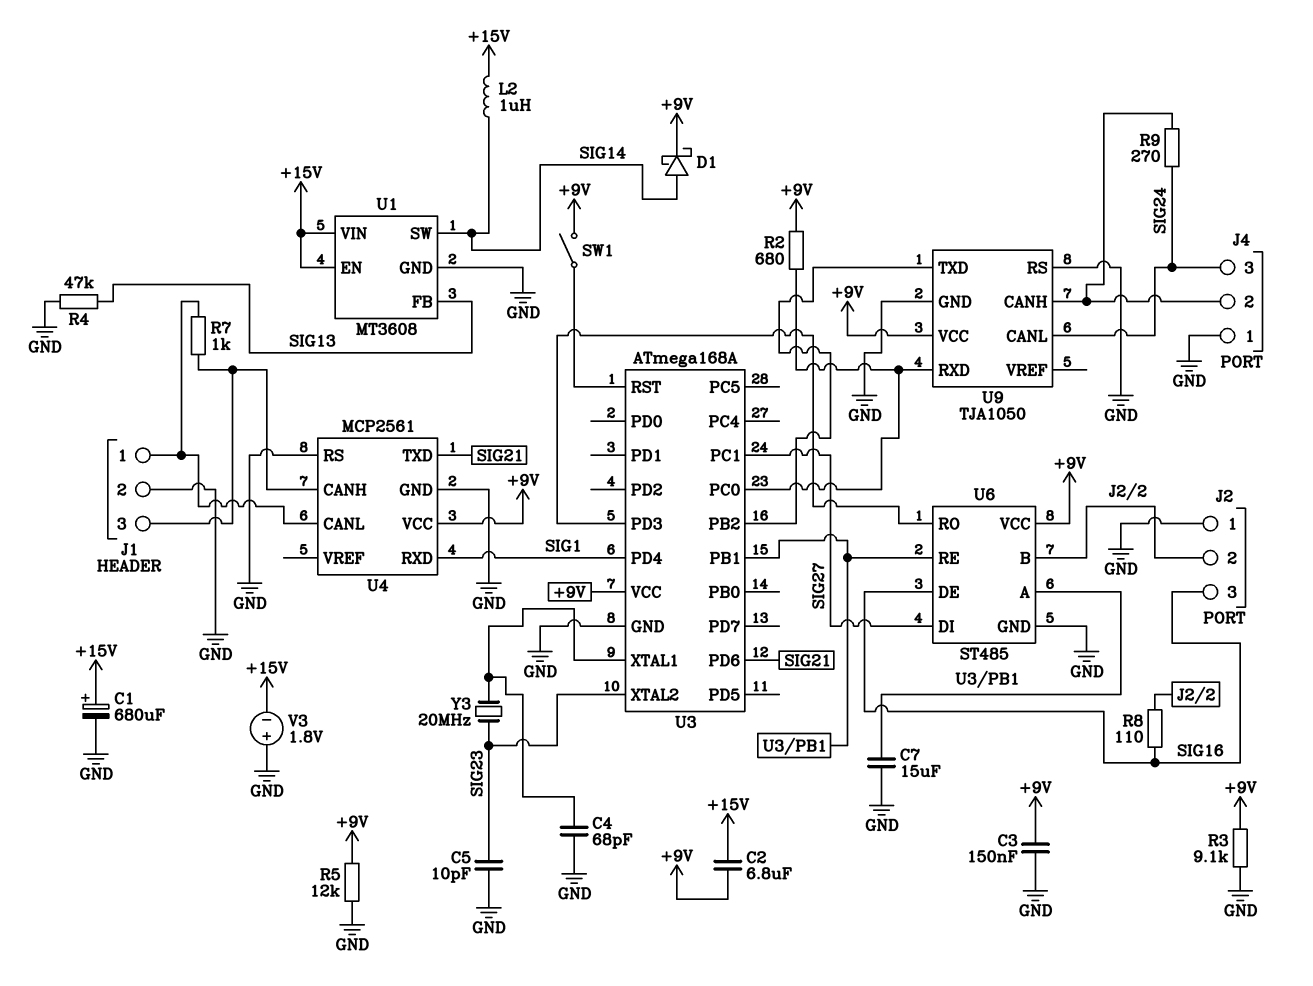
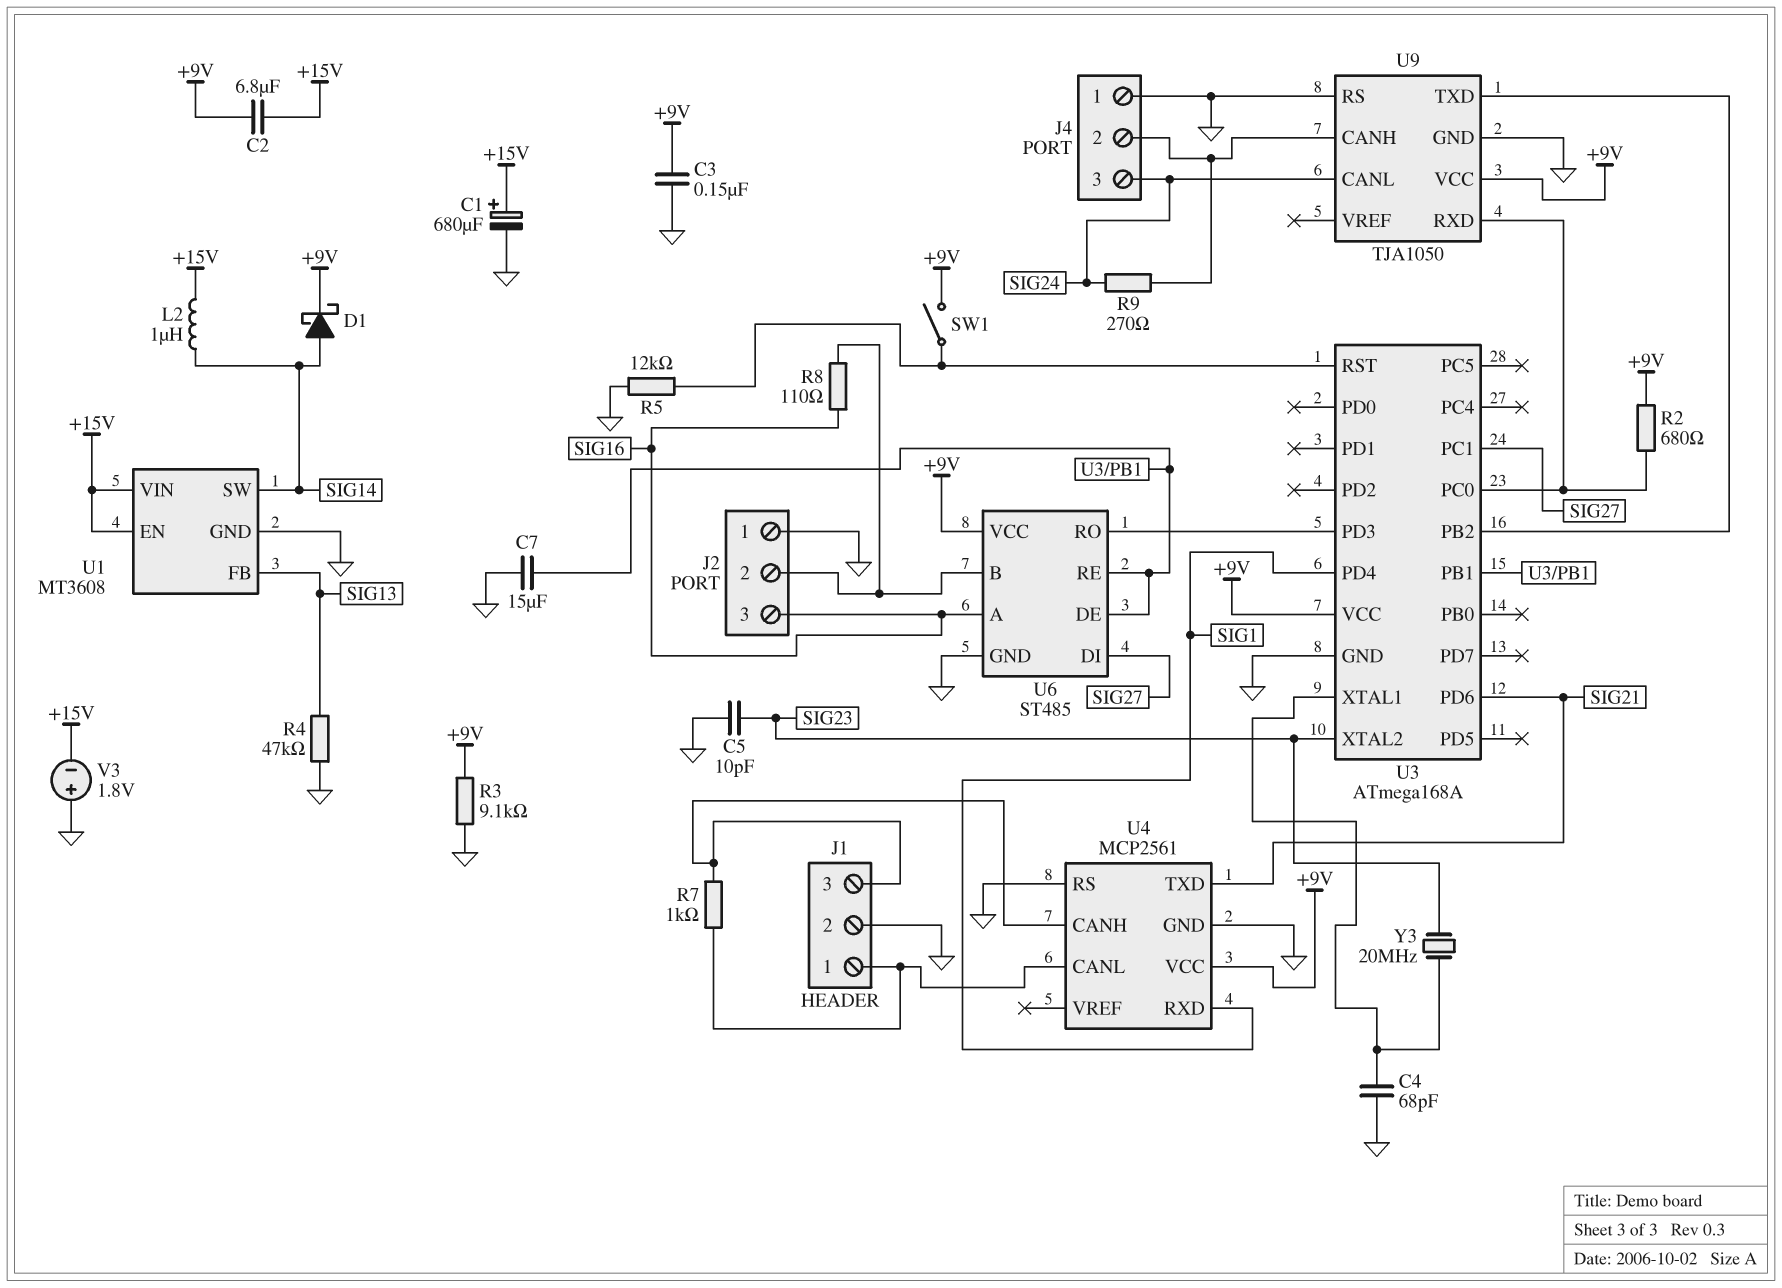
R5: 12k (+9V, GND) -> 12k (GND, U3/RST)
U6 pin A: U3/PB1 -> SIG16
U6 pin DE: SIG16 -> U3/PB1

